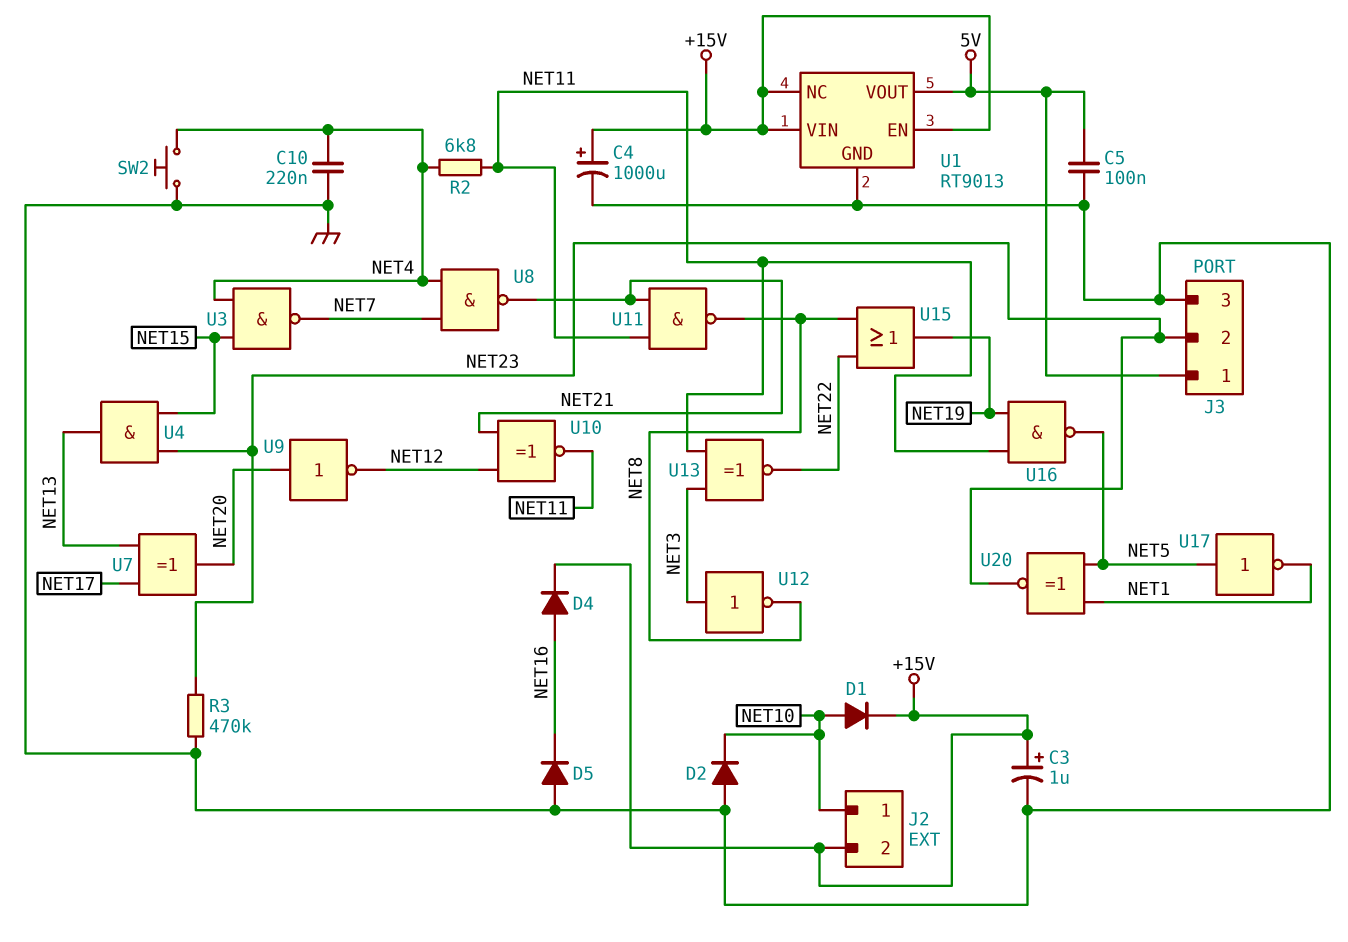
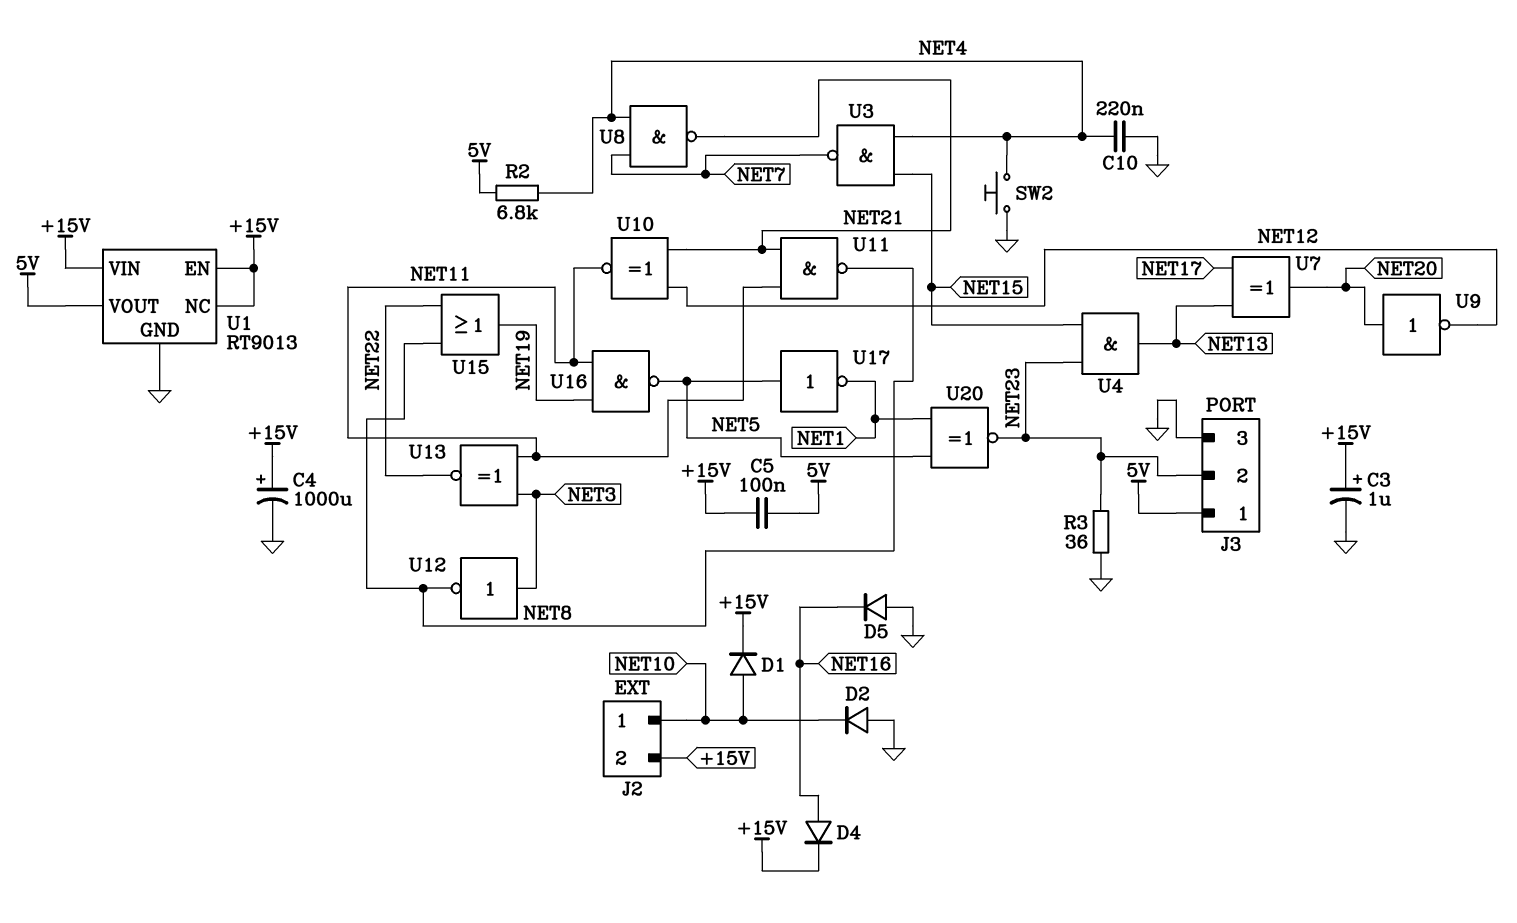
C5: 100nF (5V, GND) -> 100nF (+15V, 5V)
R2: 6.8k (NET4, NET11) -> 6.8k (5V, NET4)
R3: 470k (GND, NET23) -> 36 (GND, NET23)

